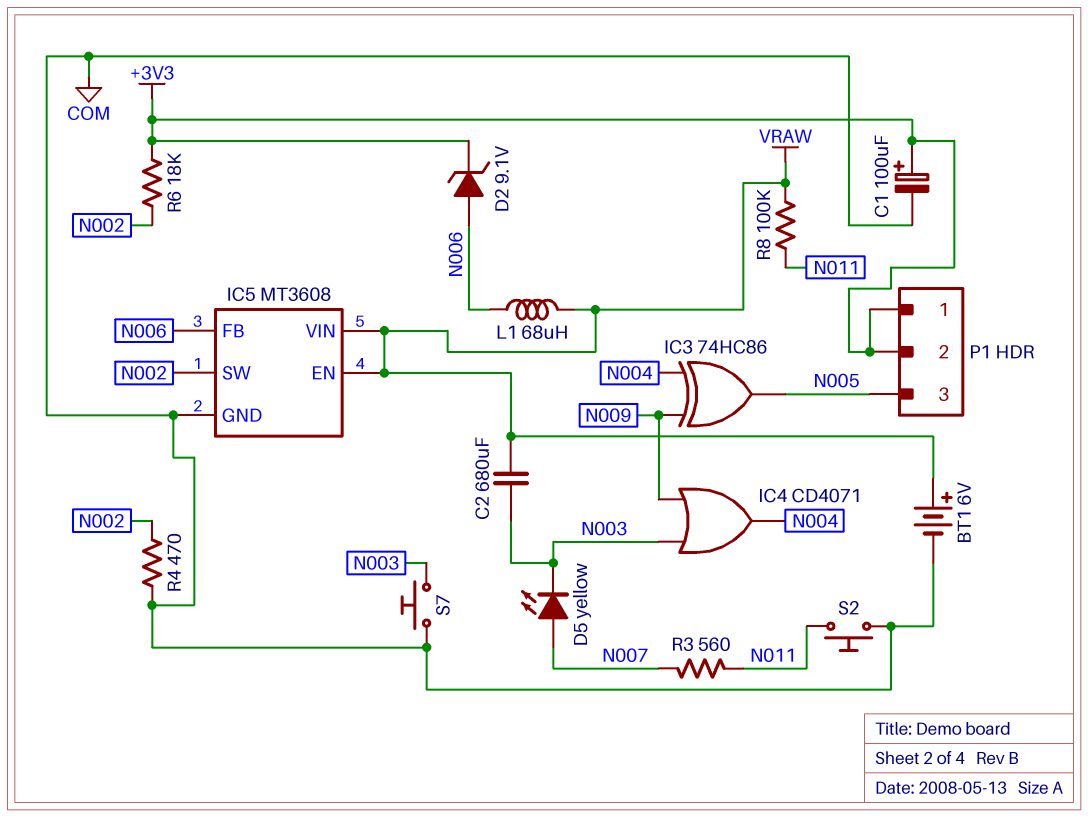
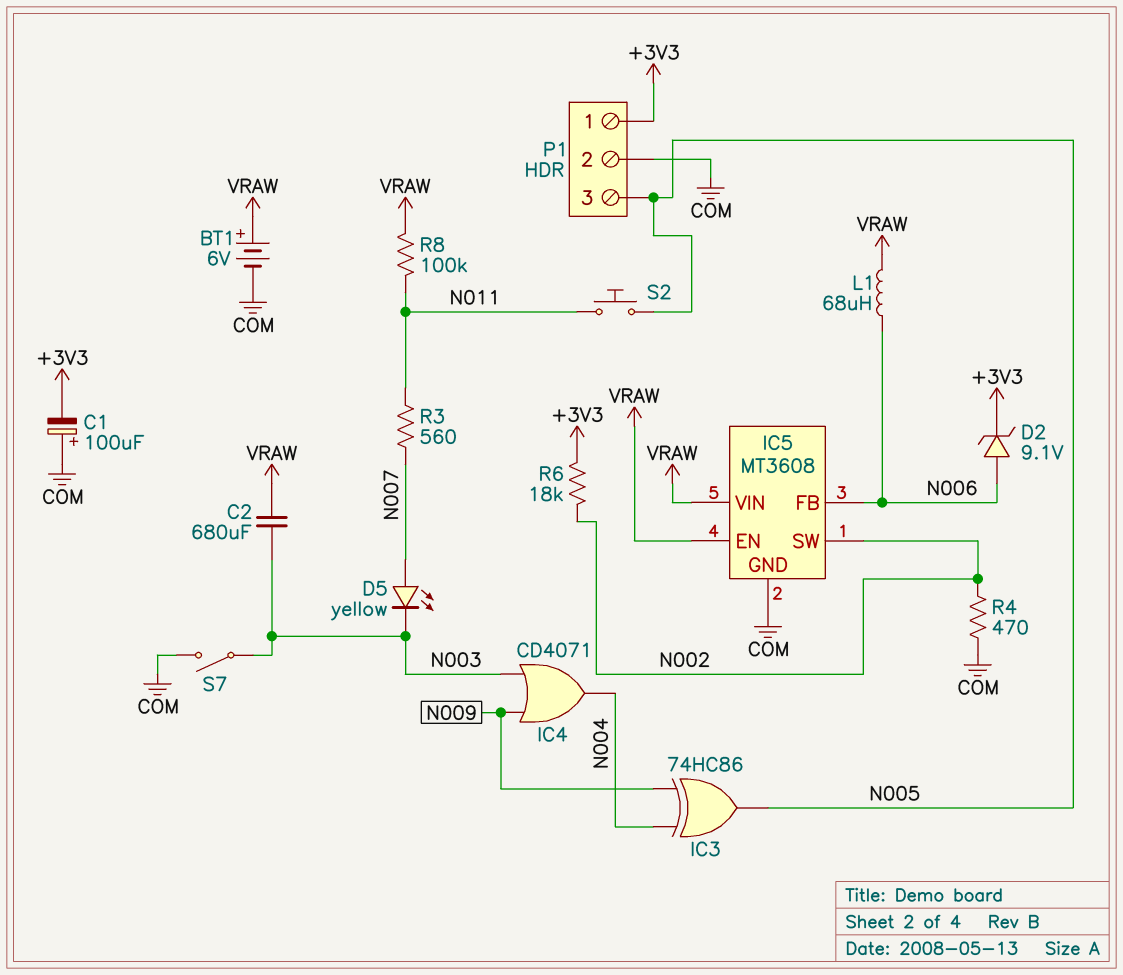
C1: 100uF (plus +3V3, minus COM) -> 100uF (plus COM, minus +3V3)
P1 pin 2: +3V3 -> COM
S2: button (COM, N011) -> button (N005, N011)
S7: button (COM, N003) -> switch (COM, N003)

